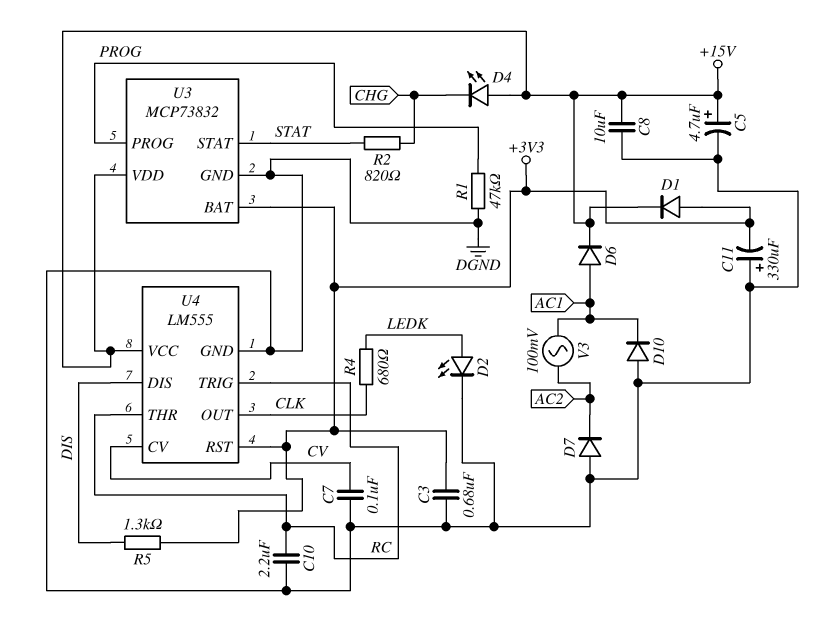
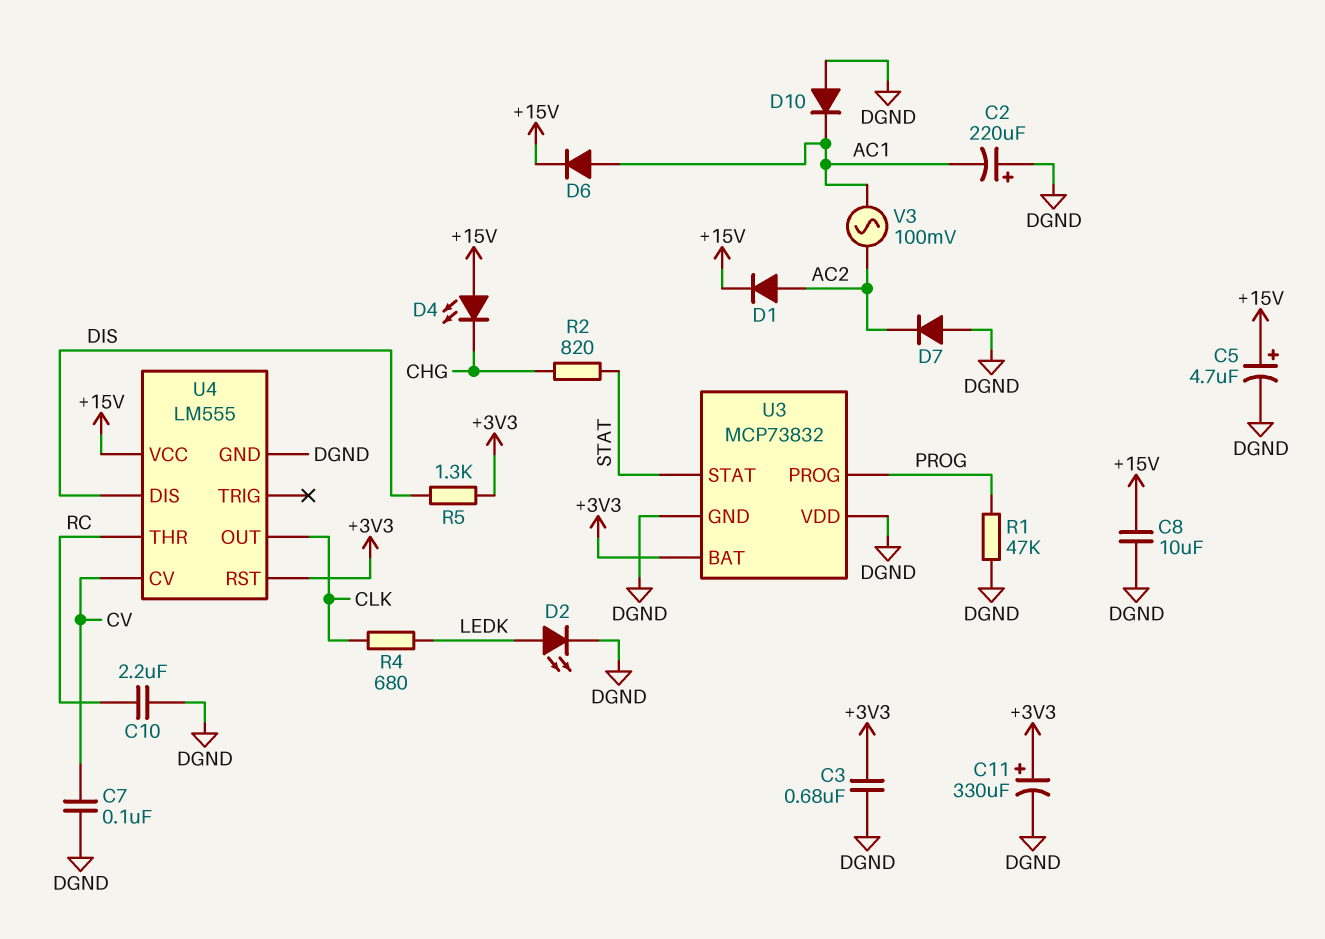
C2: none -> 220uF (plus DGND, minus AC1)
C11: 330uF (plus DGND, minus +3V3) -> 330uF (plus +3V3, minus DGND)
D1: diode (A +3V3, K +15V) -> diode (A AC2, K +15V)
U3 pin VDD: +15V -> DGND
U4 pin TRIG: RC -> none

